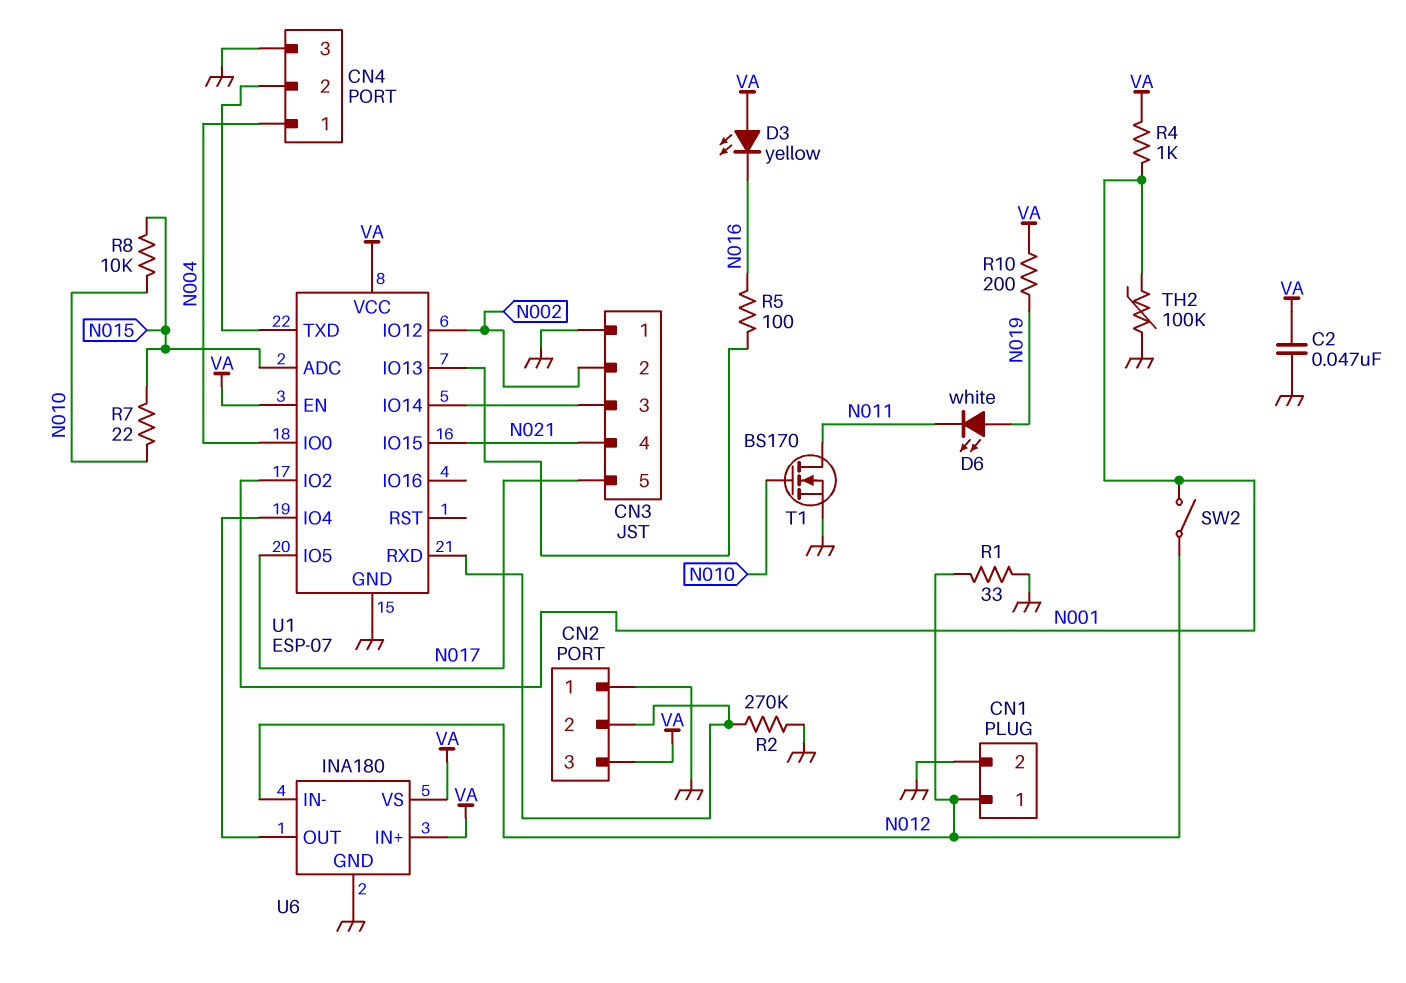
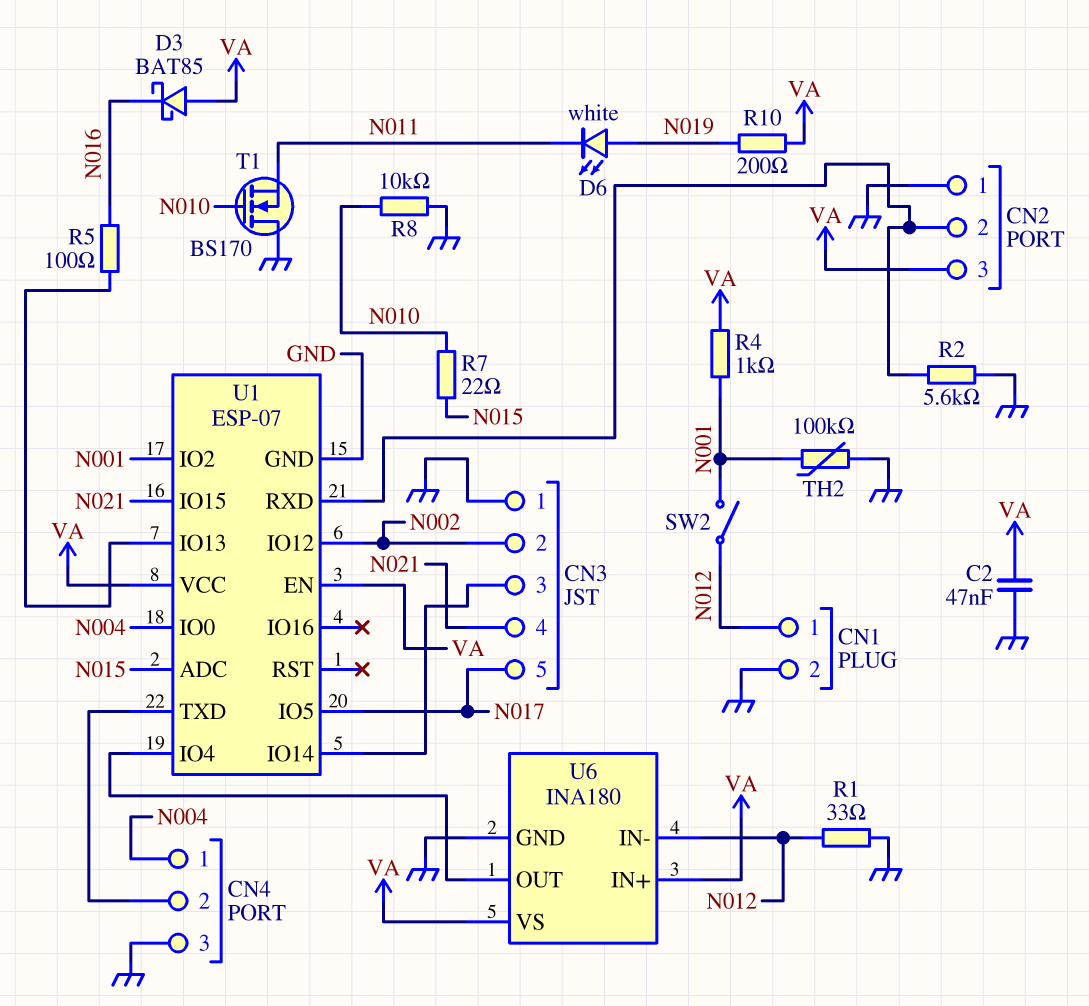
D3: LED yellow (A VA, K N016) -> schottky BAT85 (A VA, K N016)
R2: 270k (CN2/2, GND) -> 5.6k (CN2/2, GND)
R8: 10k (N010, N015) -> 10k (GND, N010)
T1: NMOS BS170 (G N010, D N011, S GND) -> NMOS BS170 (G N010, D GND, S N011)

